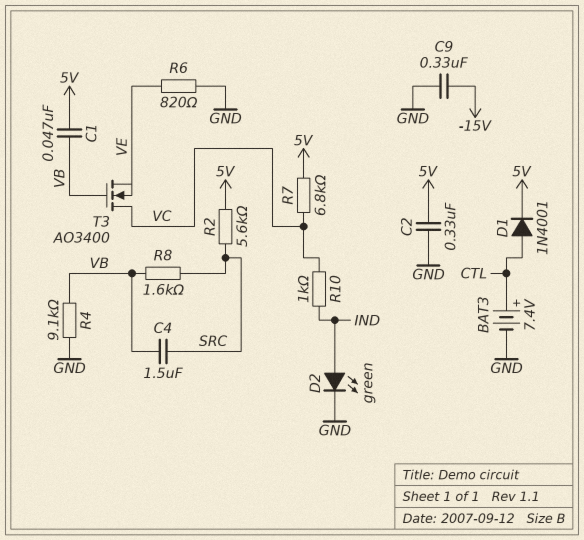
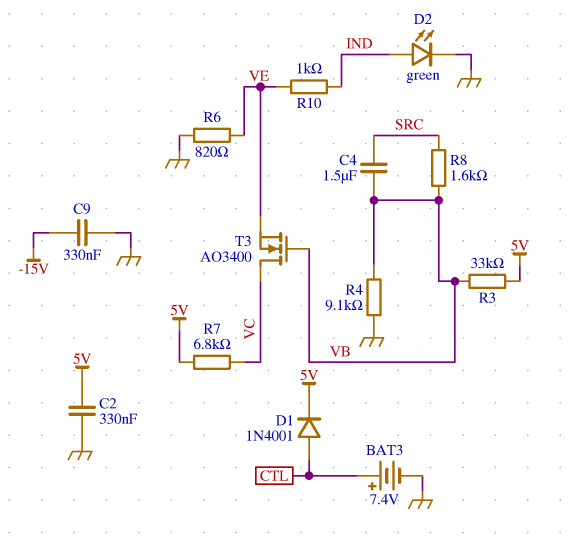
C1: 47nF (5V, VB) -> none
R2: 5.6k (5V, SRC) -> none
R3: none -> 33k (5V, VB)
R10: 1k (IND, VC) -> 1k (IND, VE)

